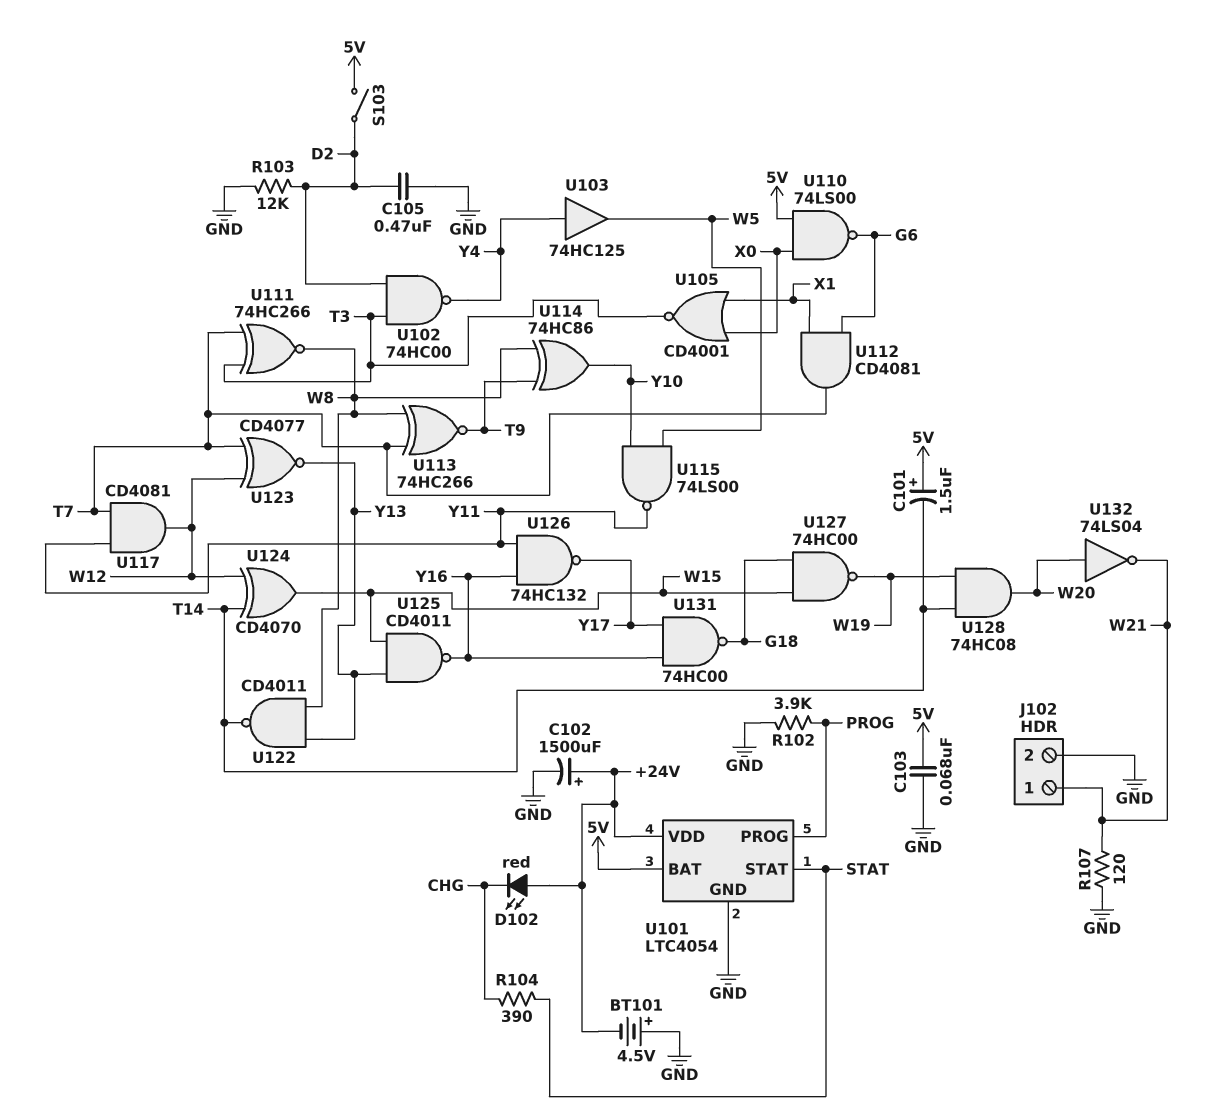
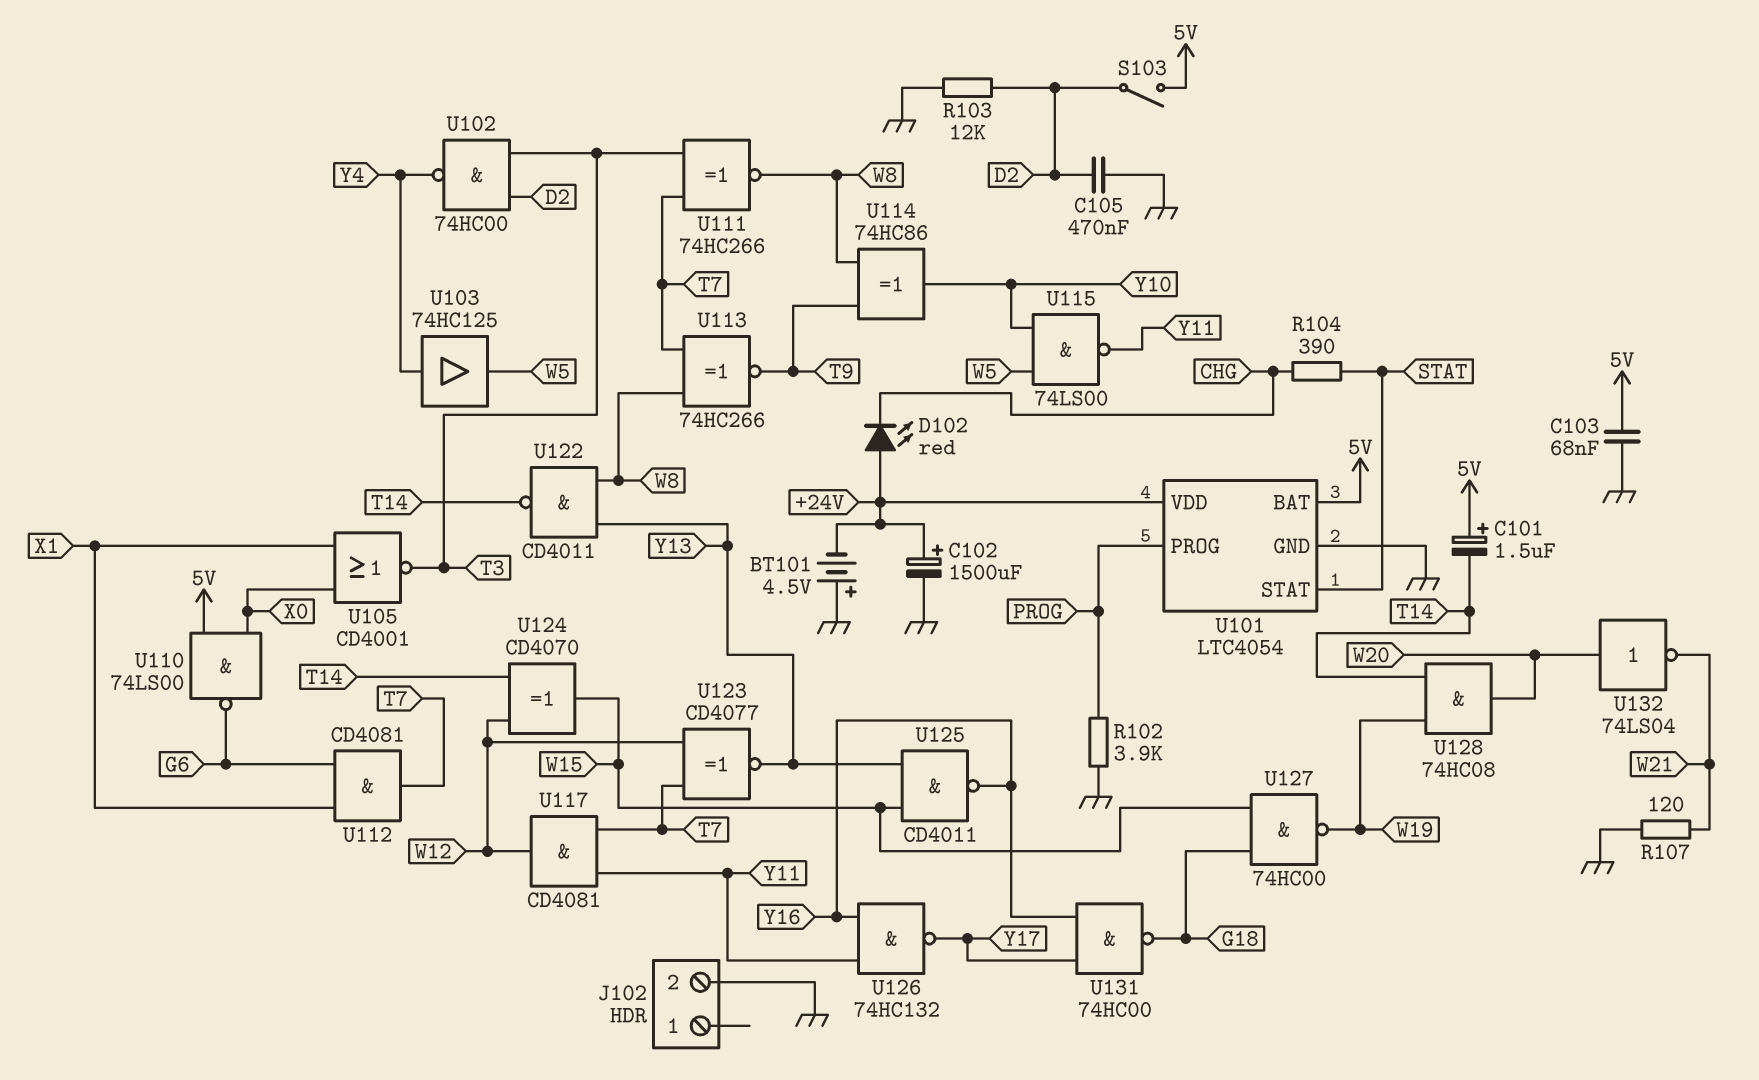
J102 pin 1: W21 -> none

